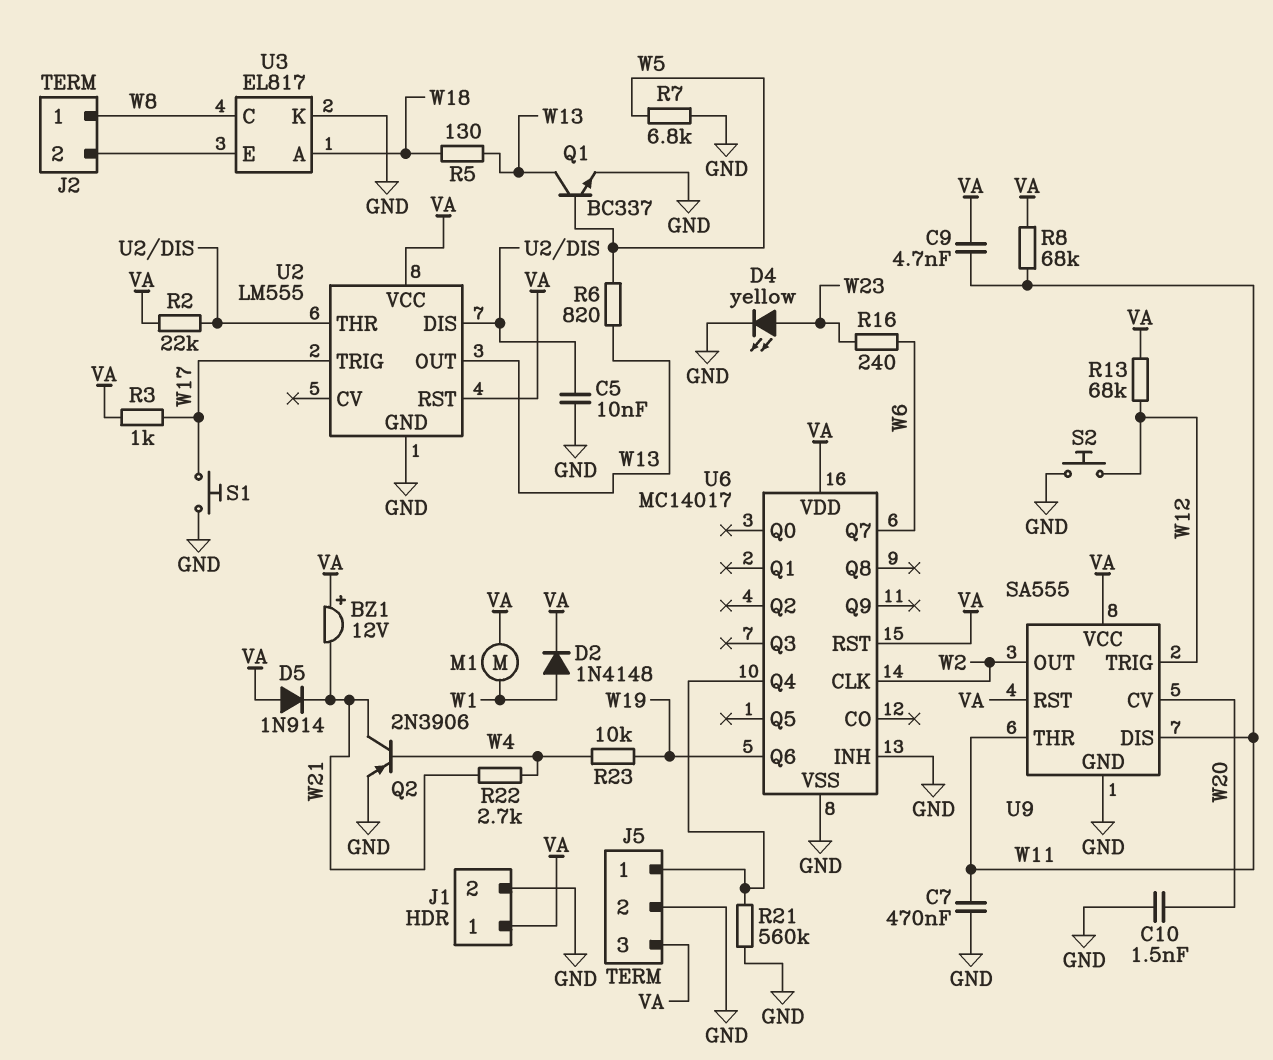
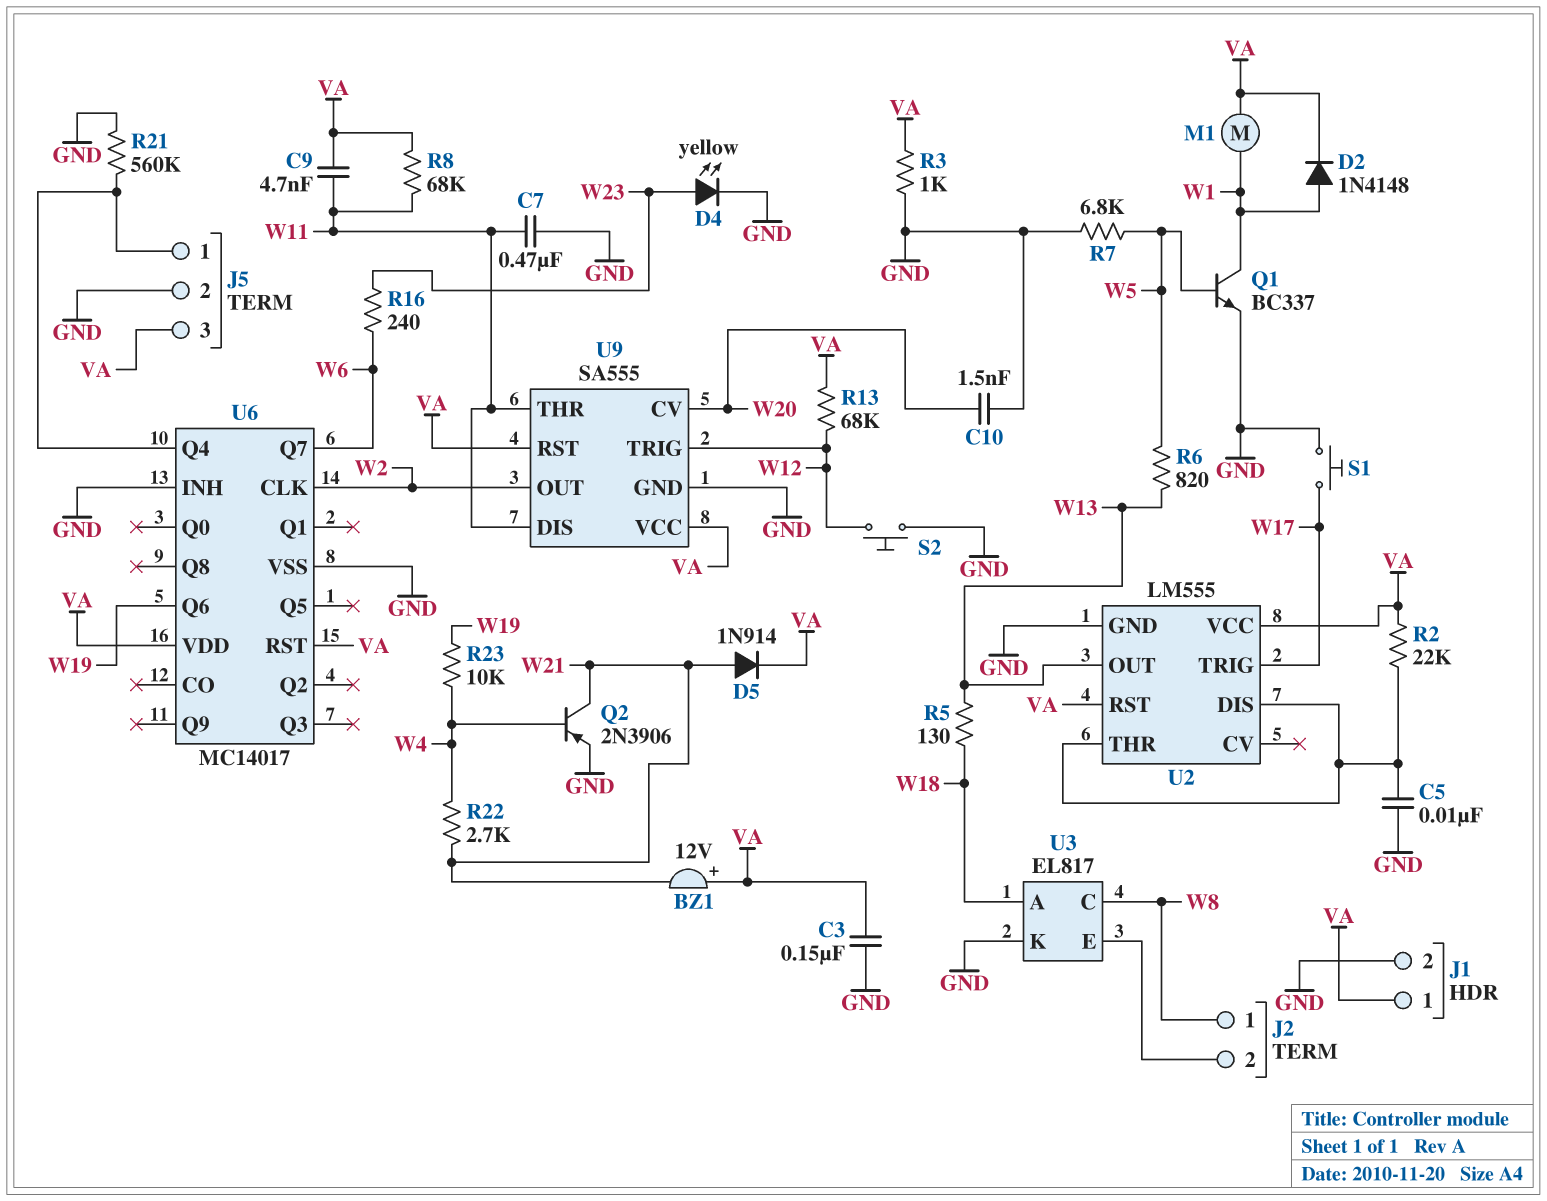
C3: none -> 150nF (GND, VA)
D5: diode 1N914 (A VA, K W21) -> diode 1N914 (A W21, K VA)
Q1: NPN BC337 (B W5, C W13, E GND) -> NPN BC337 (B W5, C W1, E GND)
R3: 1k (VA, W17) -> 1k (GND, VA)

